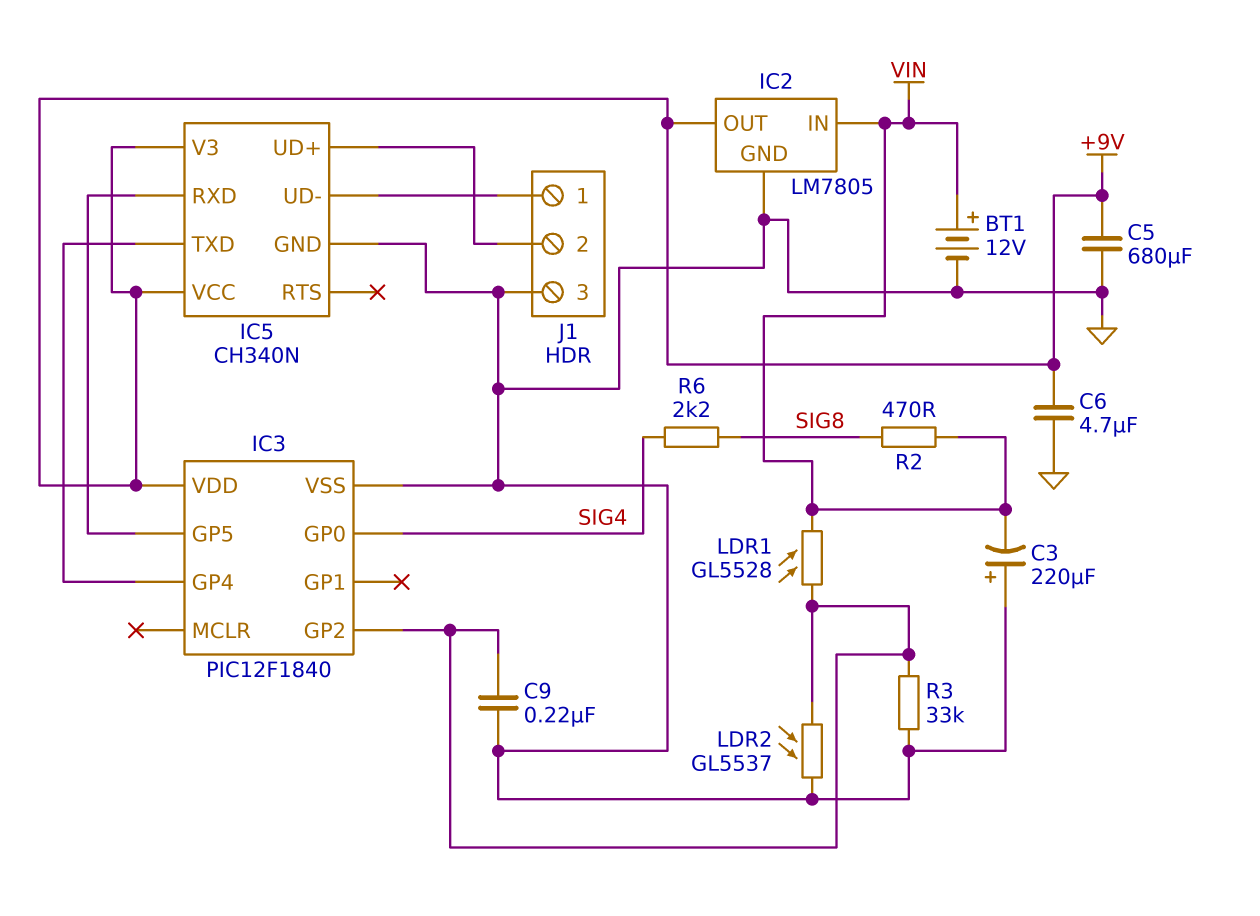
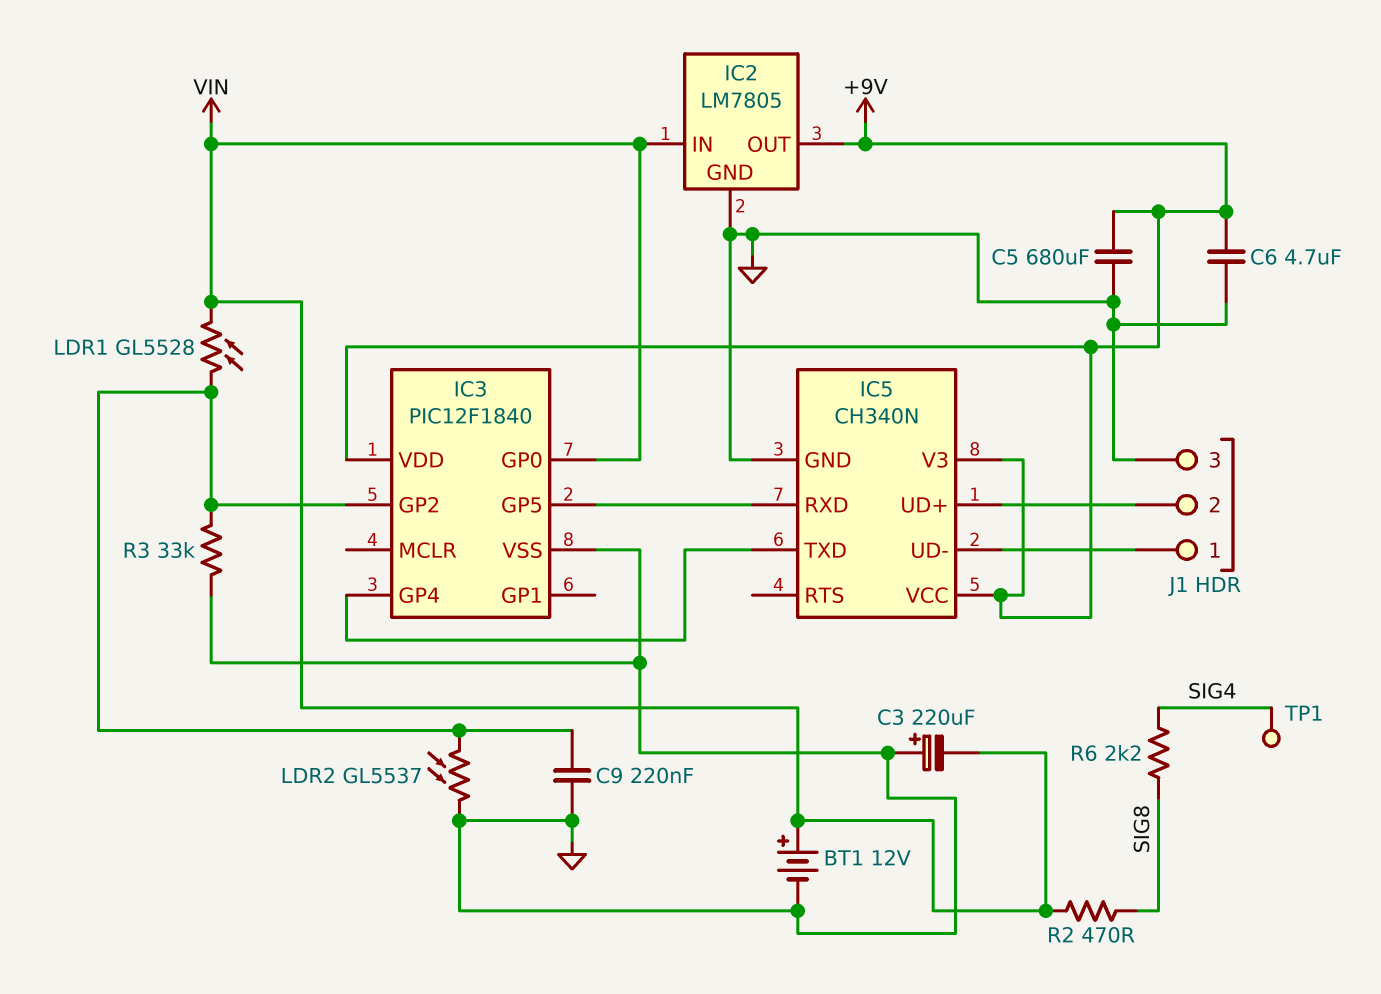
IC3 pin GP0: SIG4 -> VIN
TP1: none -> test point (SIG4)

